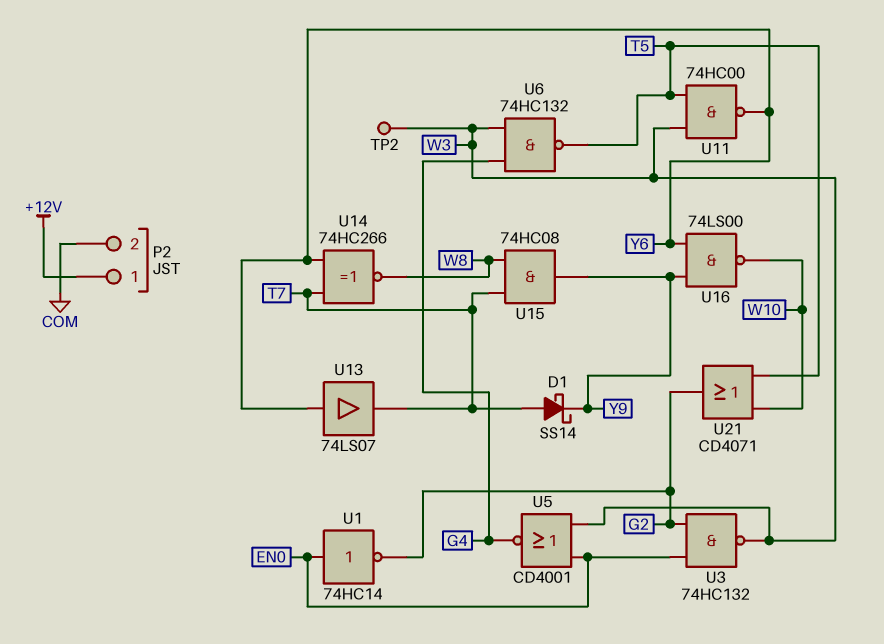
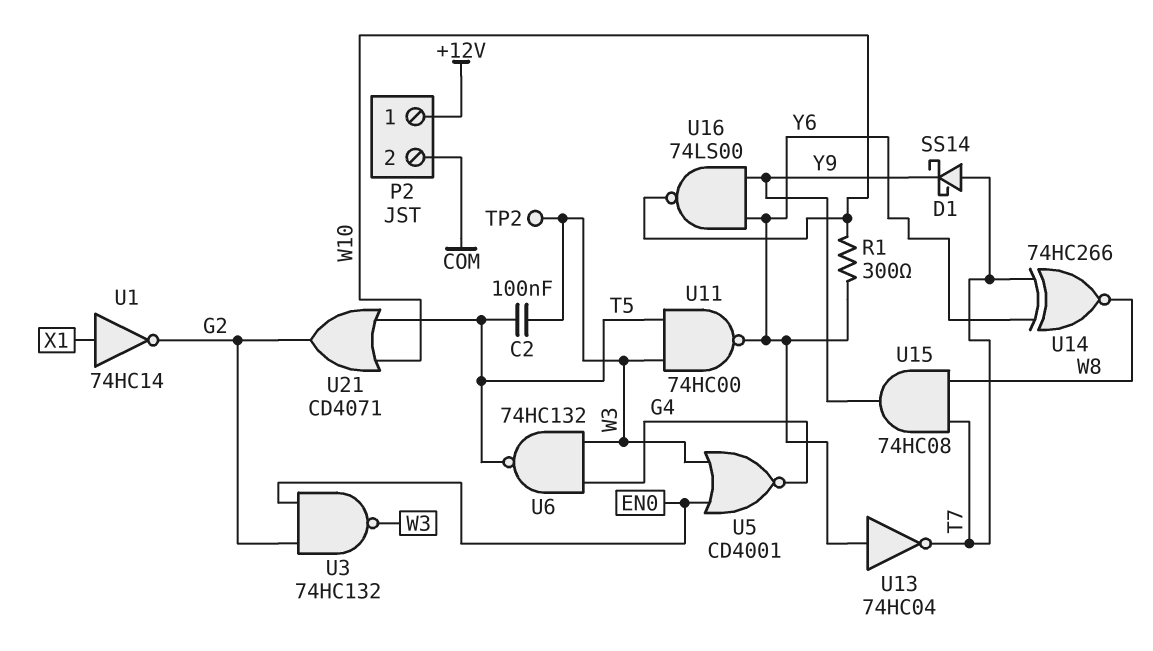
C2: none -> 100nF (T5, W3)
R1: none -> 300 (W10, Y6)
U1: NOT 74HC14 (in EN0, out G2) -> NOT 74HC14 (in X1, out G2)
U13: buffer 74LS07 (in Y6, out T7) -> NOT 74HC04 (in Y6, out T7)

